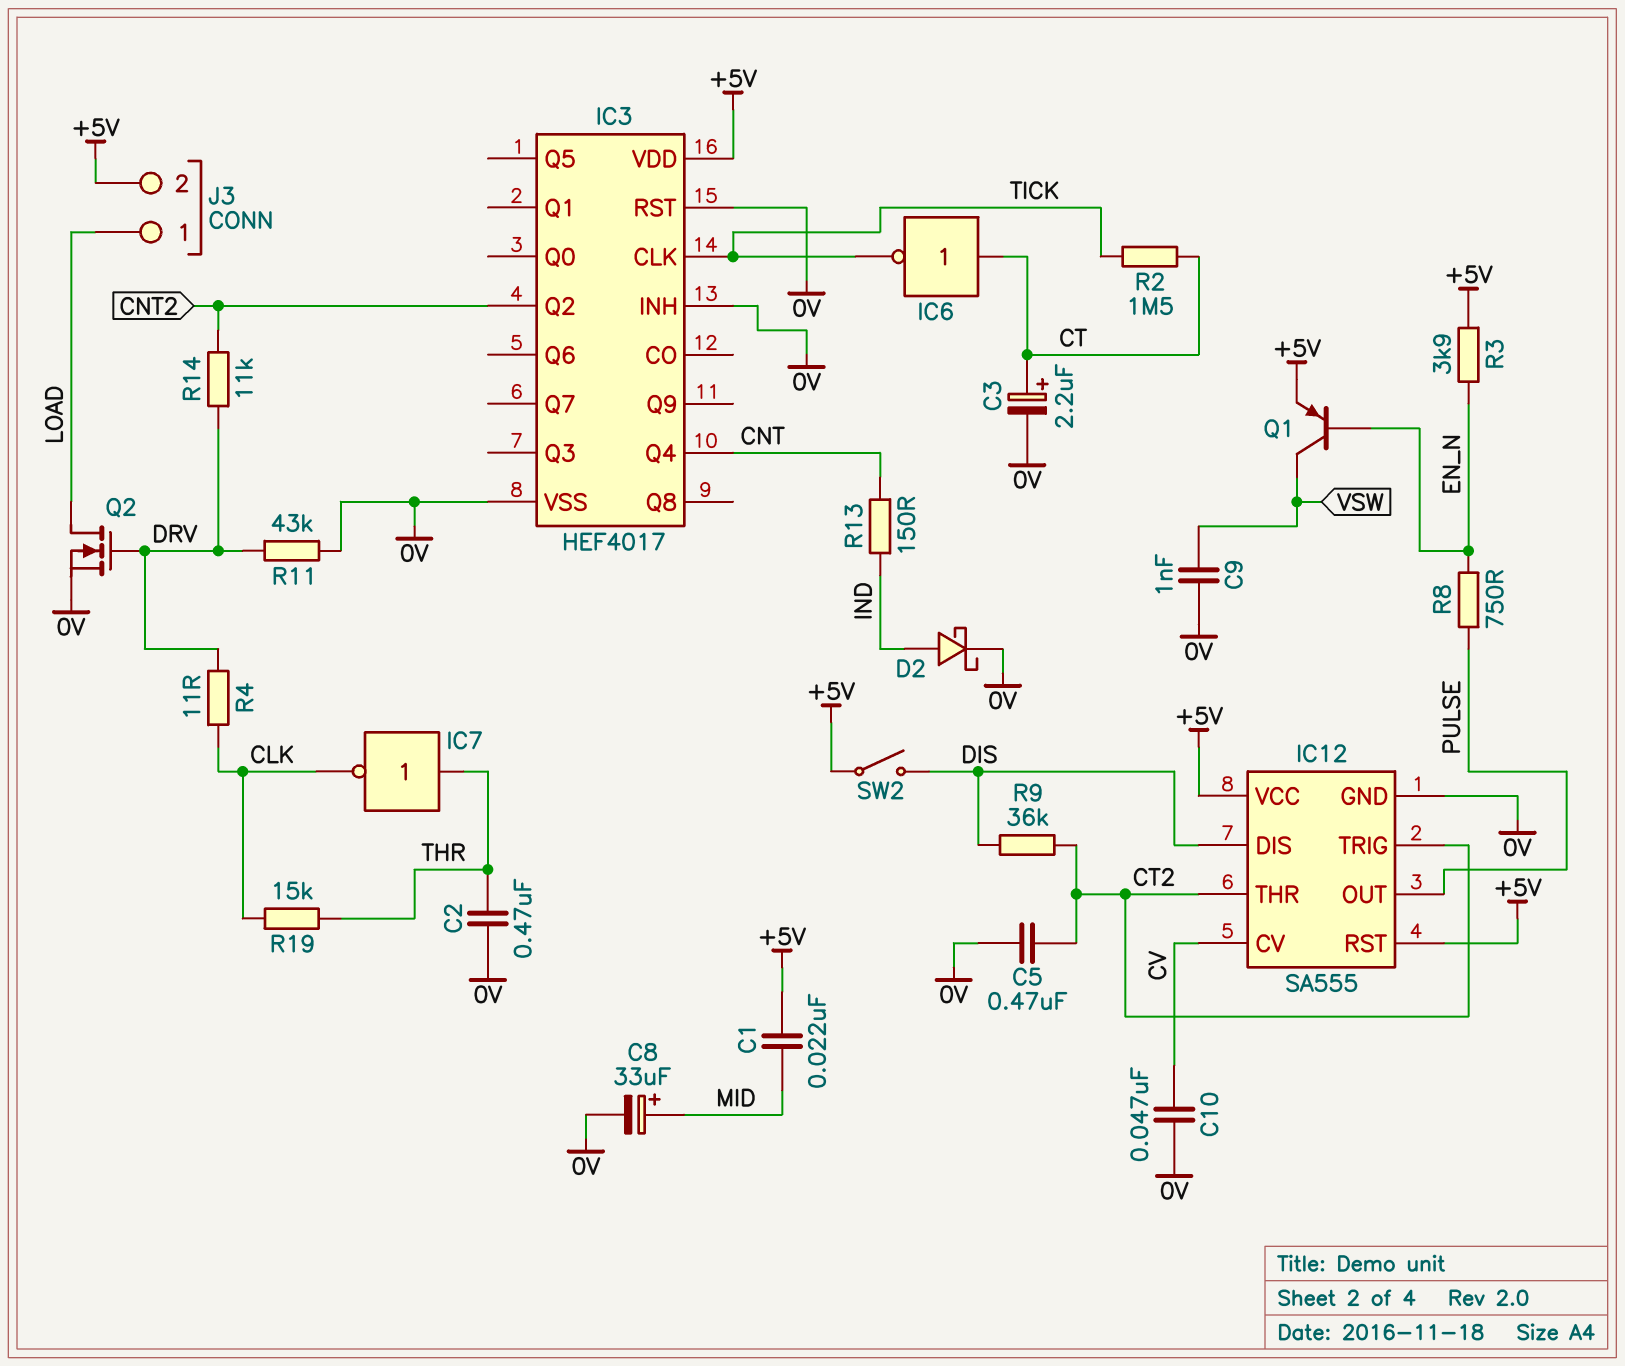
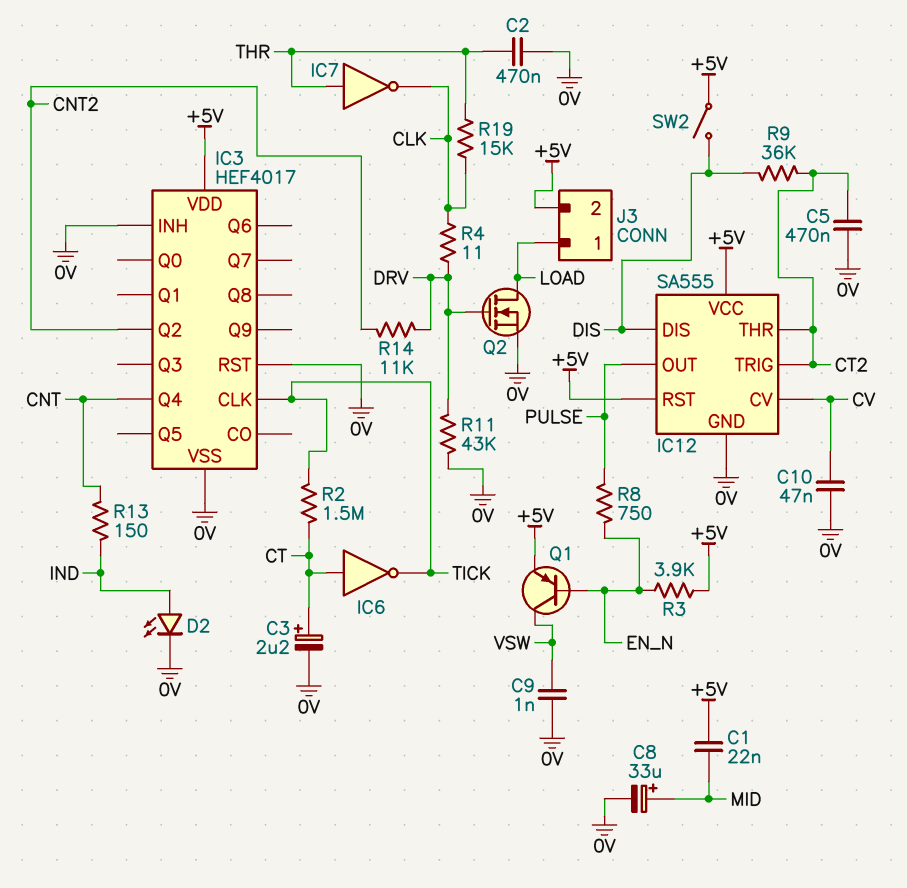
D2: schottky (A IND, K 0V) -> LED (A IND, K 0V)

